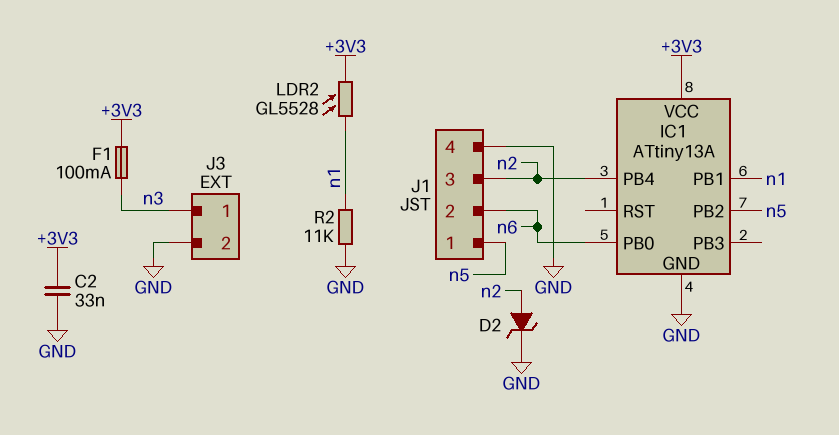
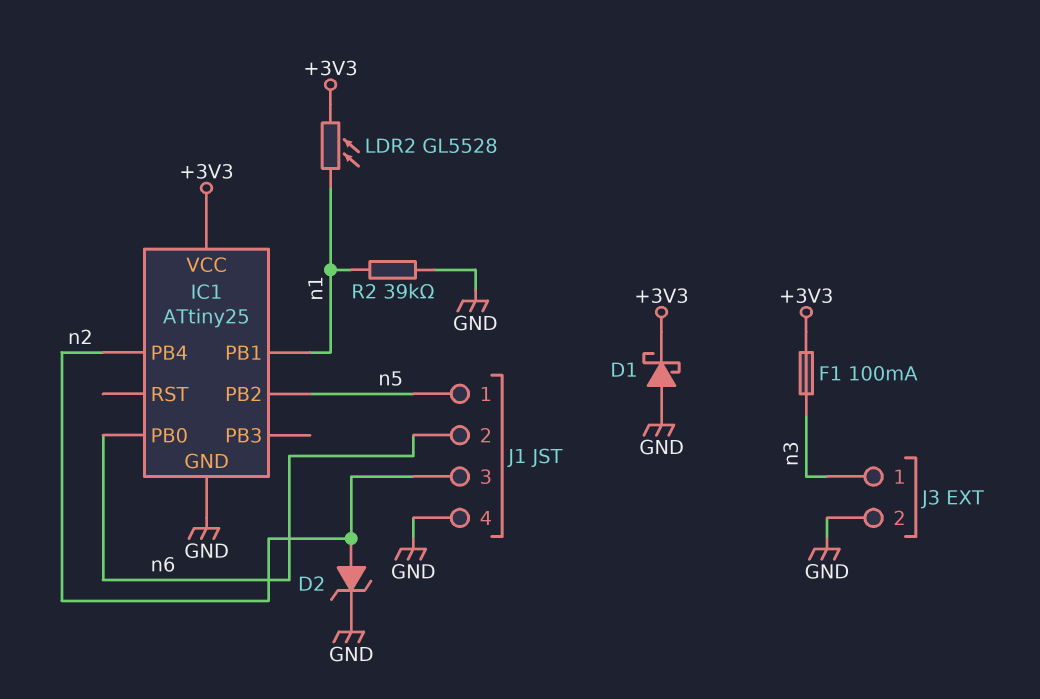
C2: 33nF (+3V3, GND) -> none
D1: none -> schottky (A GND, K +3V3)
IC1: ATtiny13A -> ATtiny25
R2: 11k (GND, n1) -> 39k (GND, n1)

